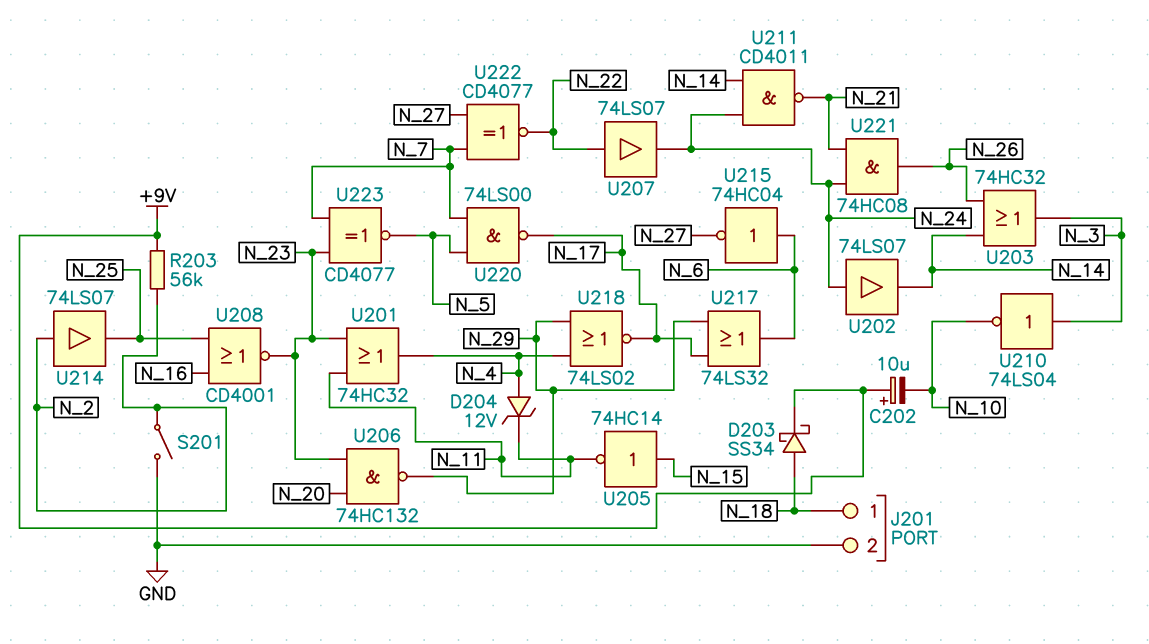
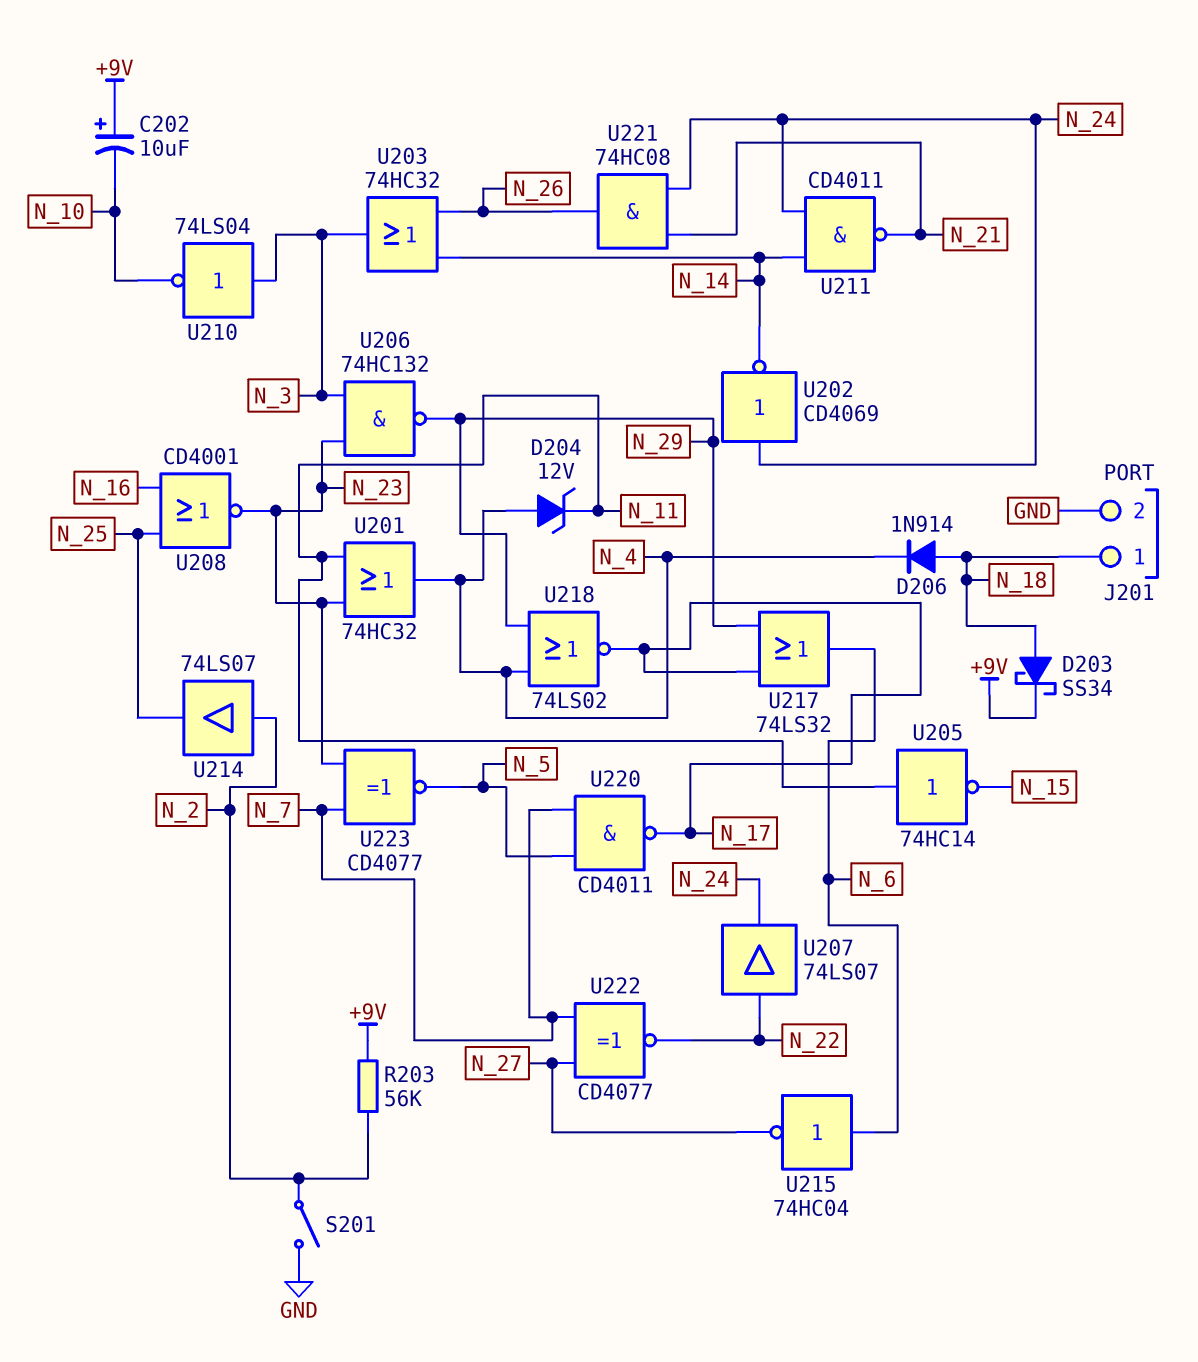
D206: none -> diode 1N914 (A N_18, K N_4)
U202: buffer 74LS07 (in N_24, out N_14) -> NOT CD4069 (in N_24, out N_14)
U205: NOT 74HC14 (in N_15, out N_11) -> NOT 74HC14 (in N_11, out N_15)
U206: NAND 74HC132 (in N_20, in N_23, out N_29) -> NAND 74HC132 (in N_3, in N_23, out N_29)
U220: NAND 74LS00 (in N_5, in N_7, out N_17) -> NAND CD4011 (in N_5, in N_7, out N_17)

